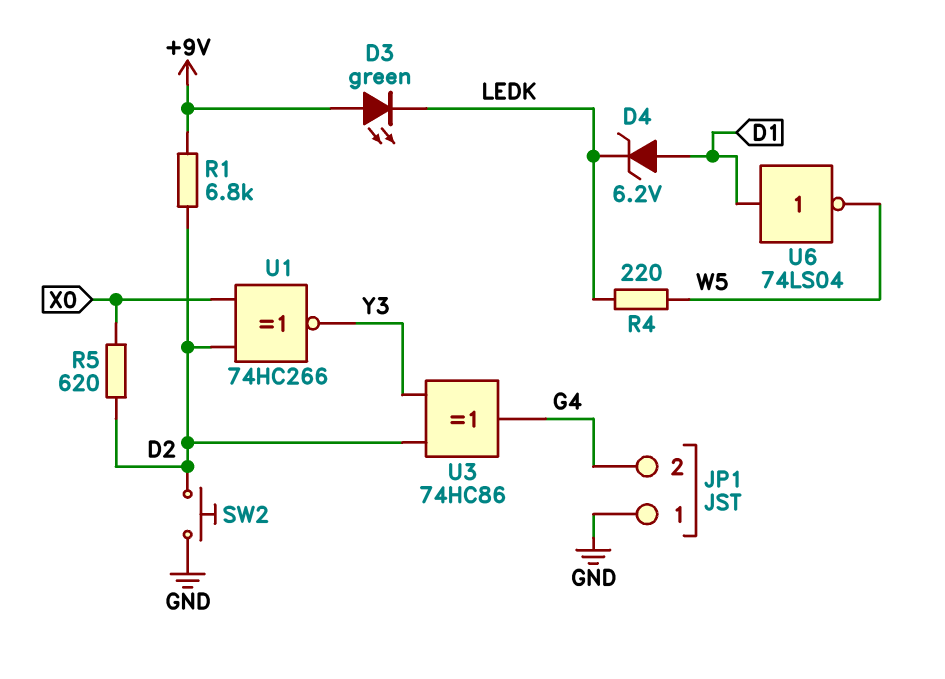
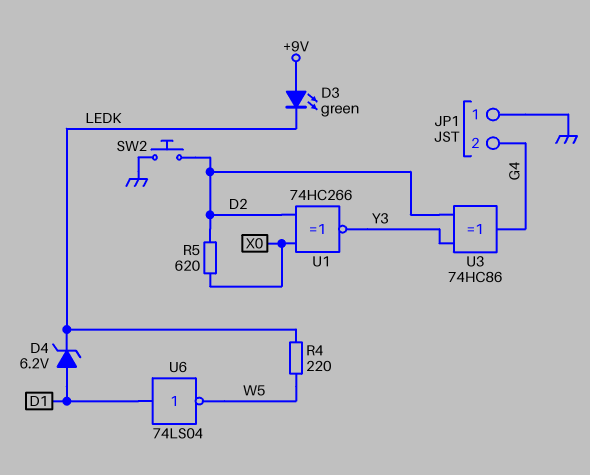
R1: 6.8k (+9V, D2) -> none

